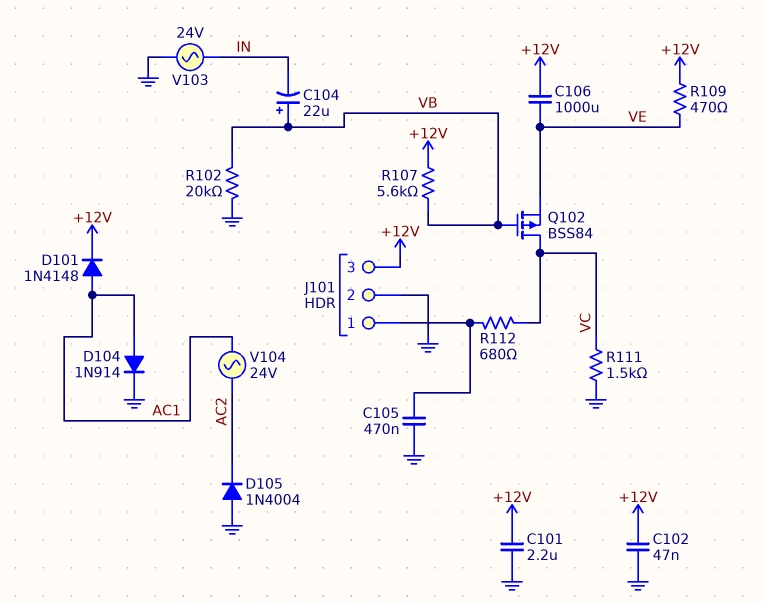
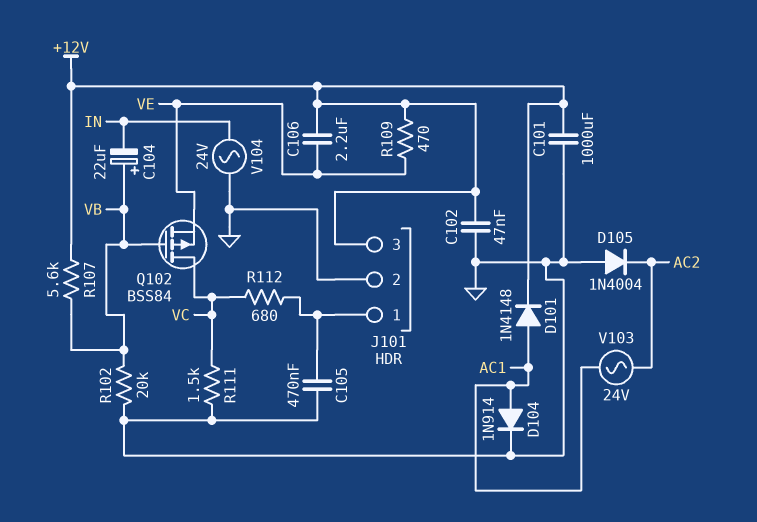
C101: 2.2uF (+12V, GND) -> 1000uF (+12V, GND)
C106: 1000uF (+12V, VE) -> 2.2uF (+12V, VE)
V103: AC 24V (GND, IN) -> AC 24V (AC1, AC2)
V104: AC 24V (AC1, AC2) -> AC 24V (GND, IN)

